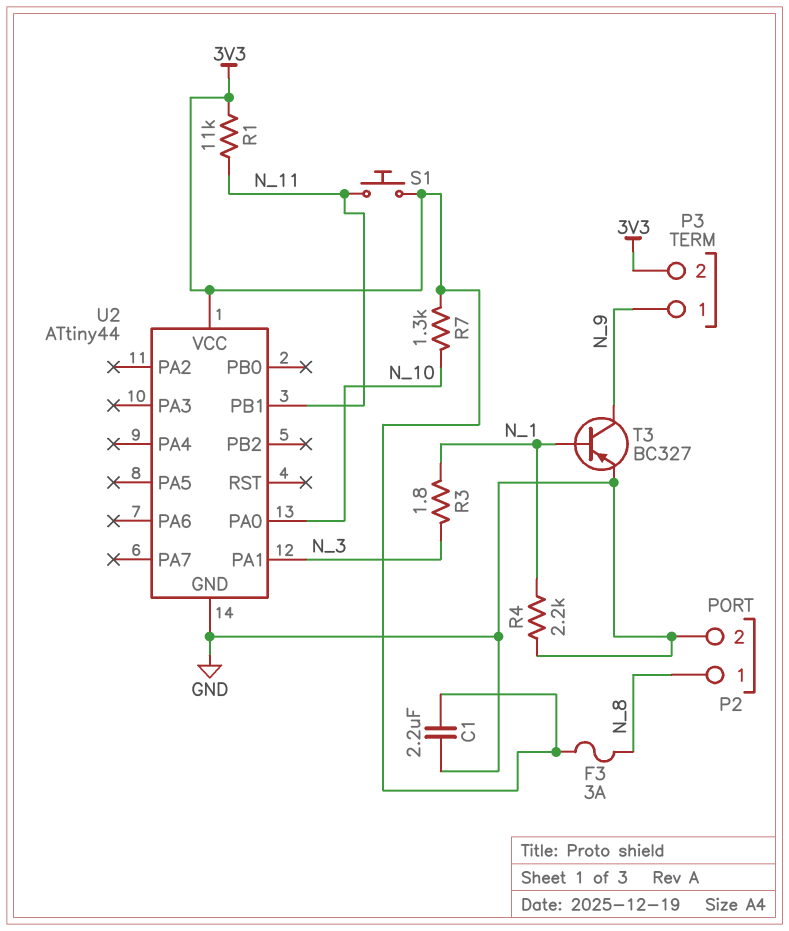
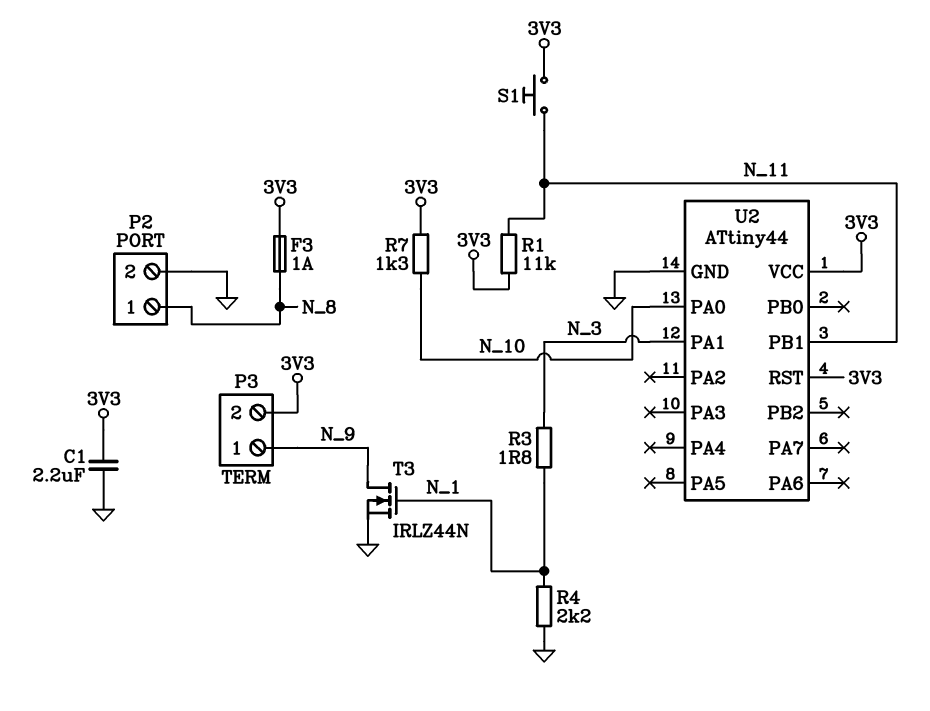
F3: 3A (3V3, N_8) -> 1A (3V3, N_8)
T3: PNP BC327 (B N_1, C N_9, E GND) -> NMOS IRLZ44N (G N_1, D N_9, S GND)
U2 pin RST: none -> 3V3

